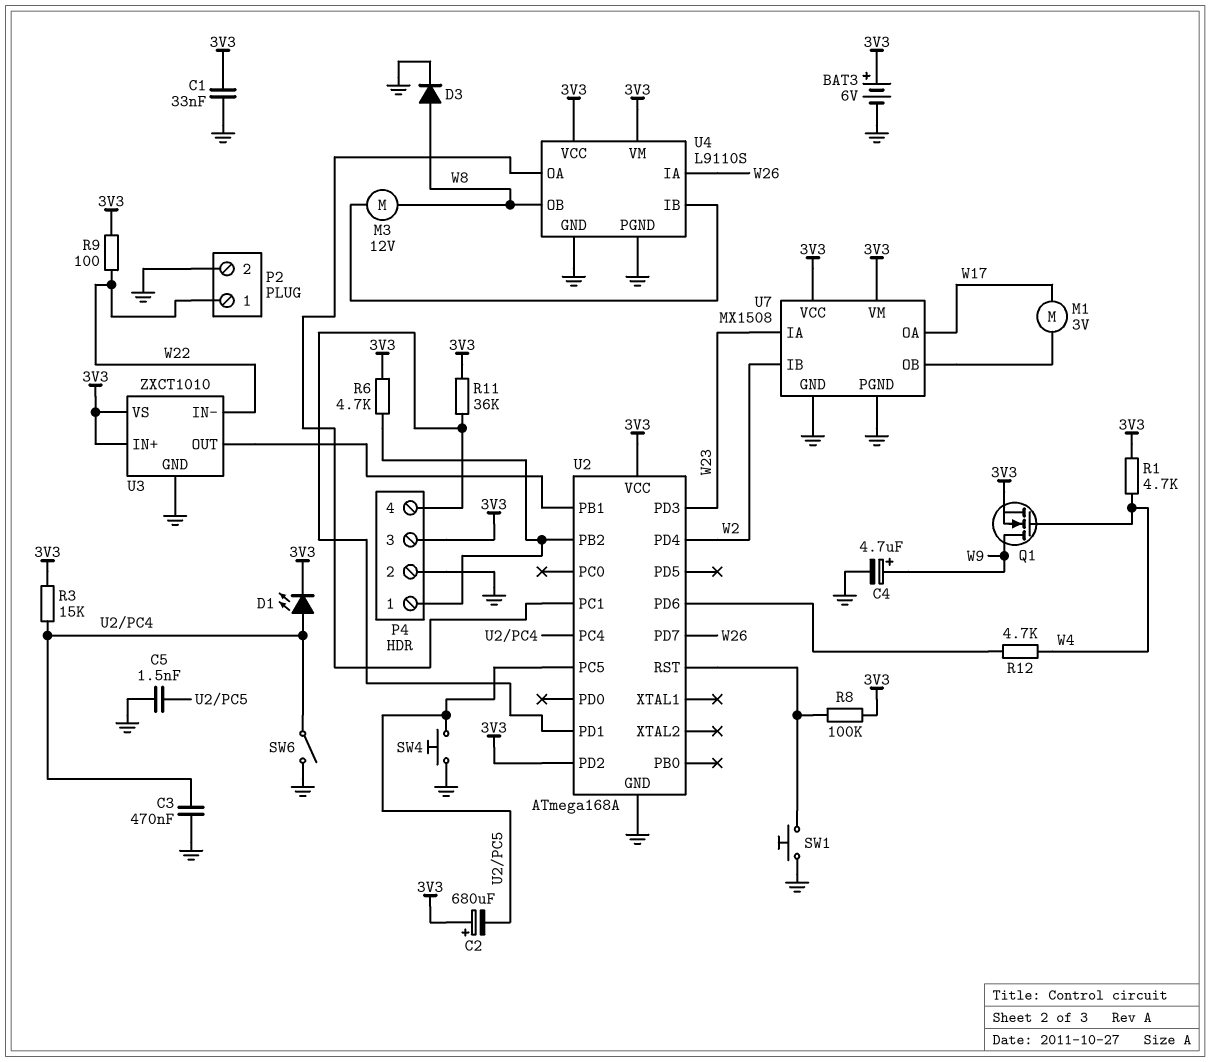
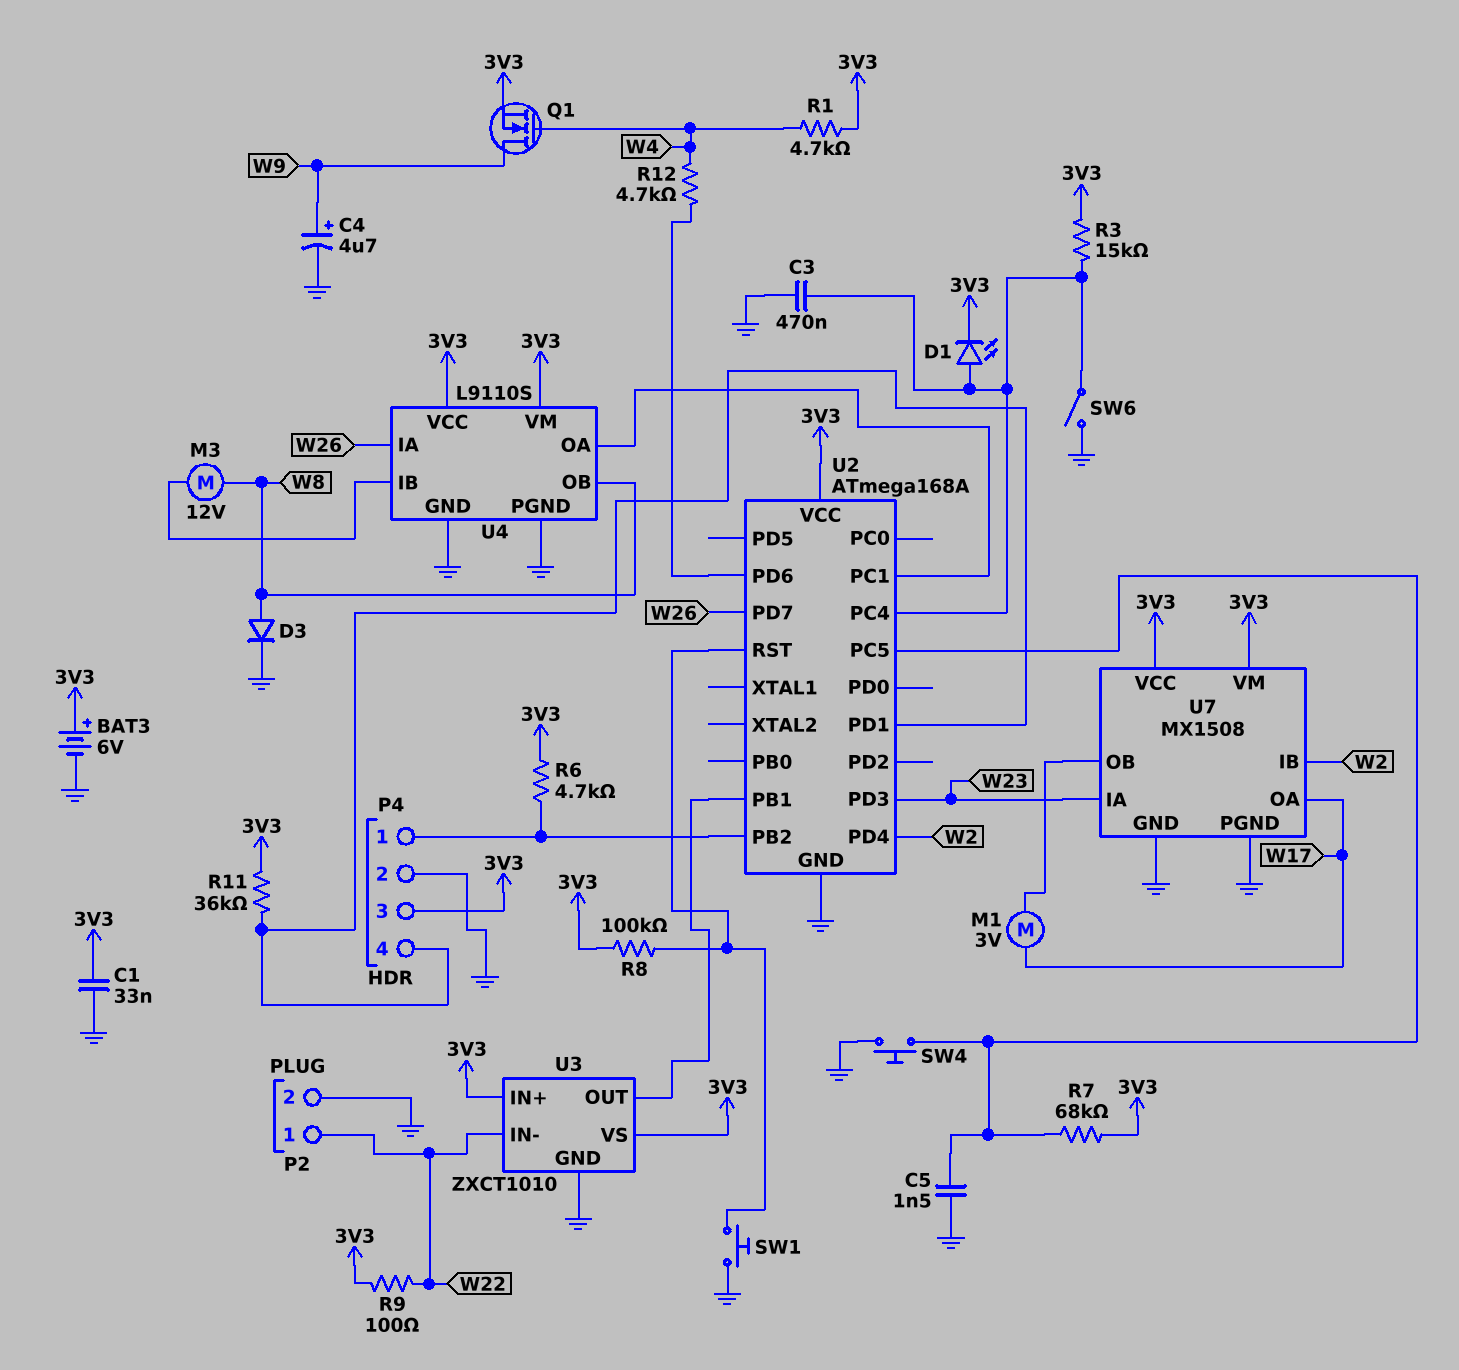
C2: 680uF (plus 3V3, minus U2/PC5) -> none
R7: none -> 68k (3V3, U2/PC5)
U2 pin PD2: 3V3 -> none

